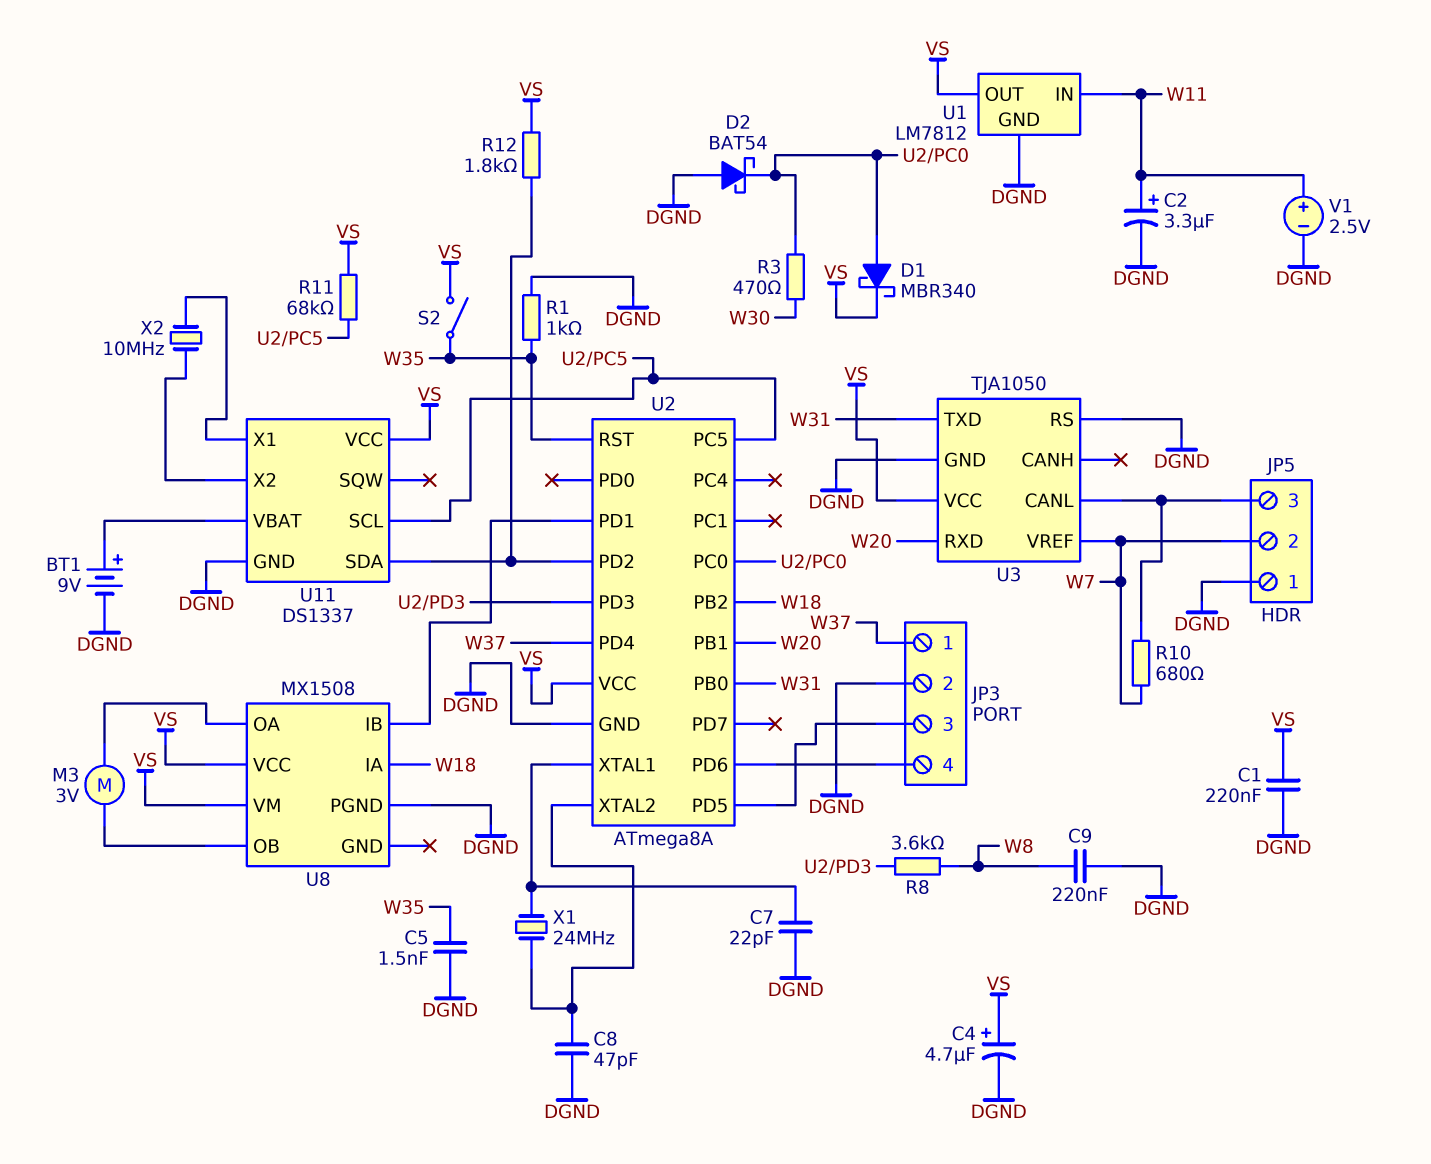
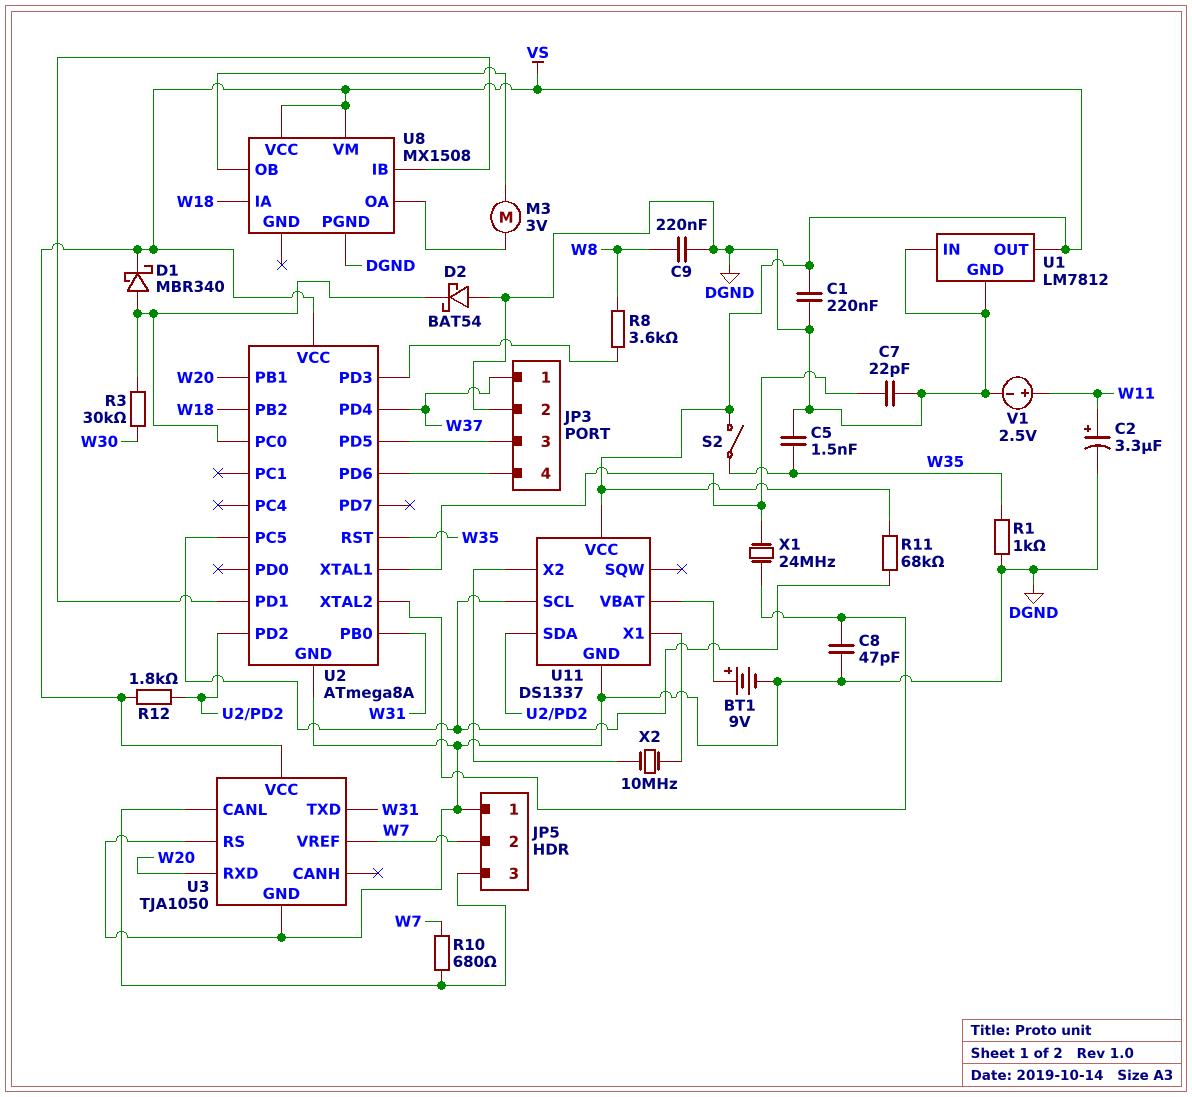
C4: 4.7uF (plus VS, minus DGND) -> none
R3: 470 (U2/PC0, W30) -> 30k (U2/PC0, W30)
U1 pin IN: W11 -> DGND

